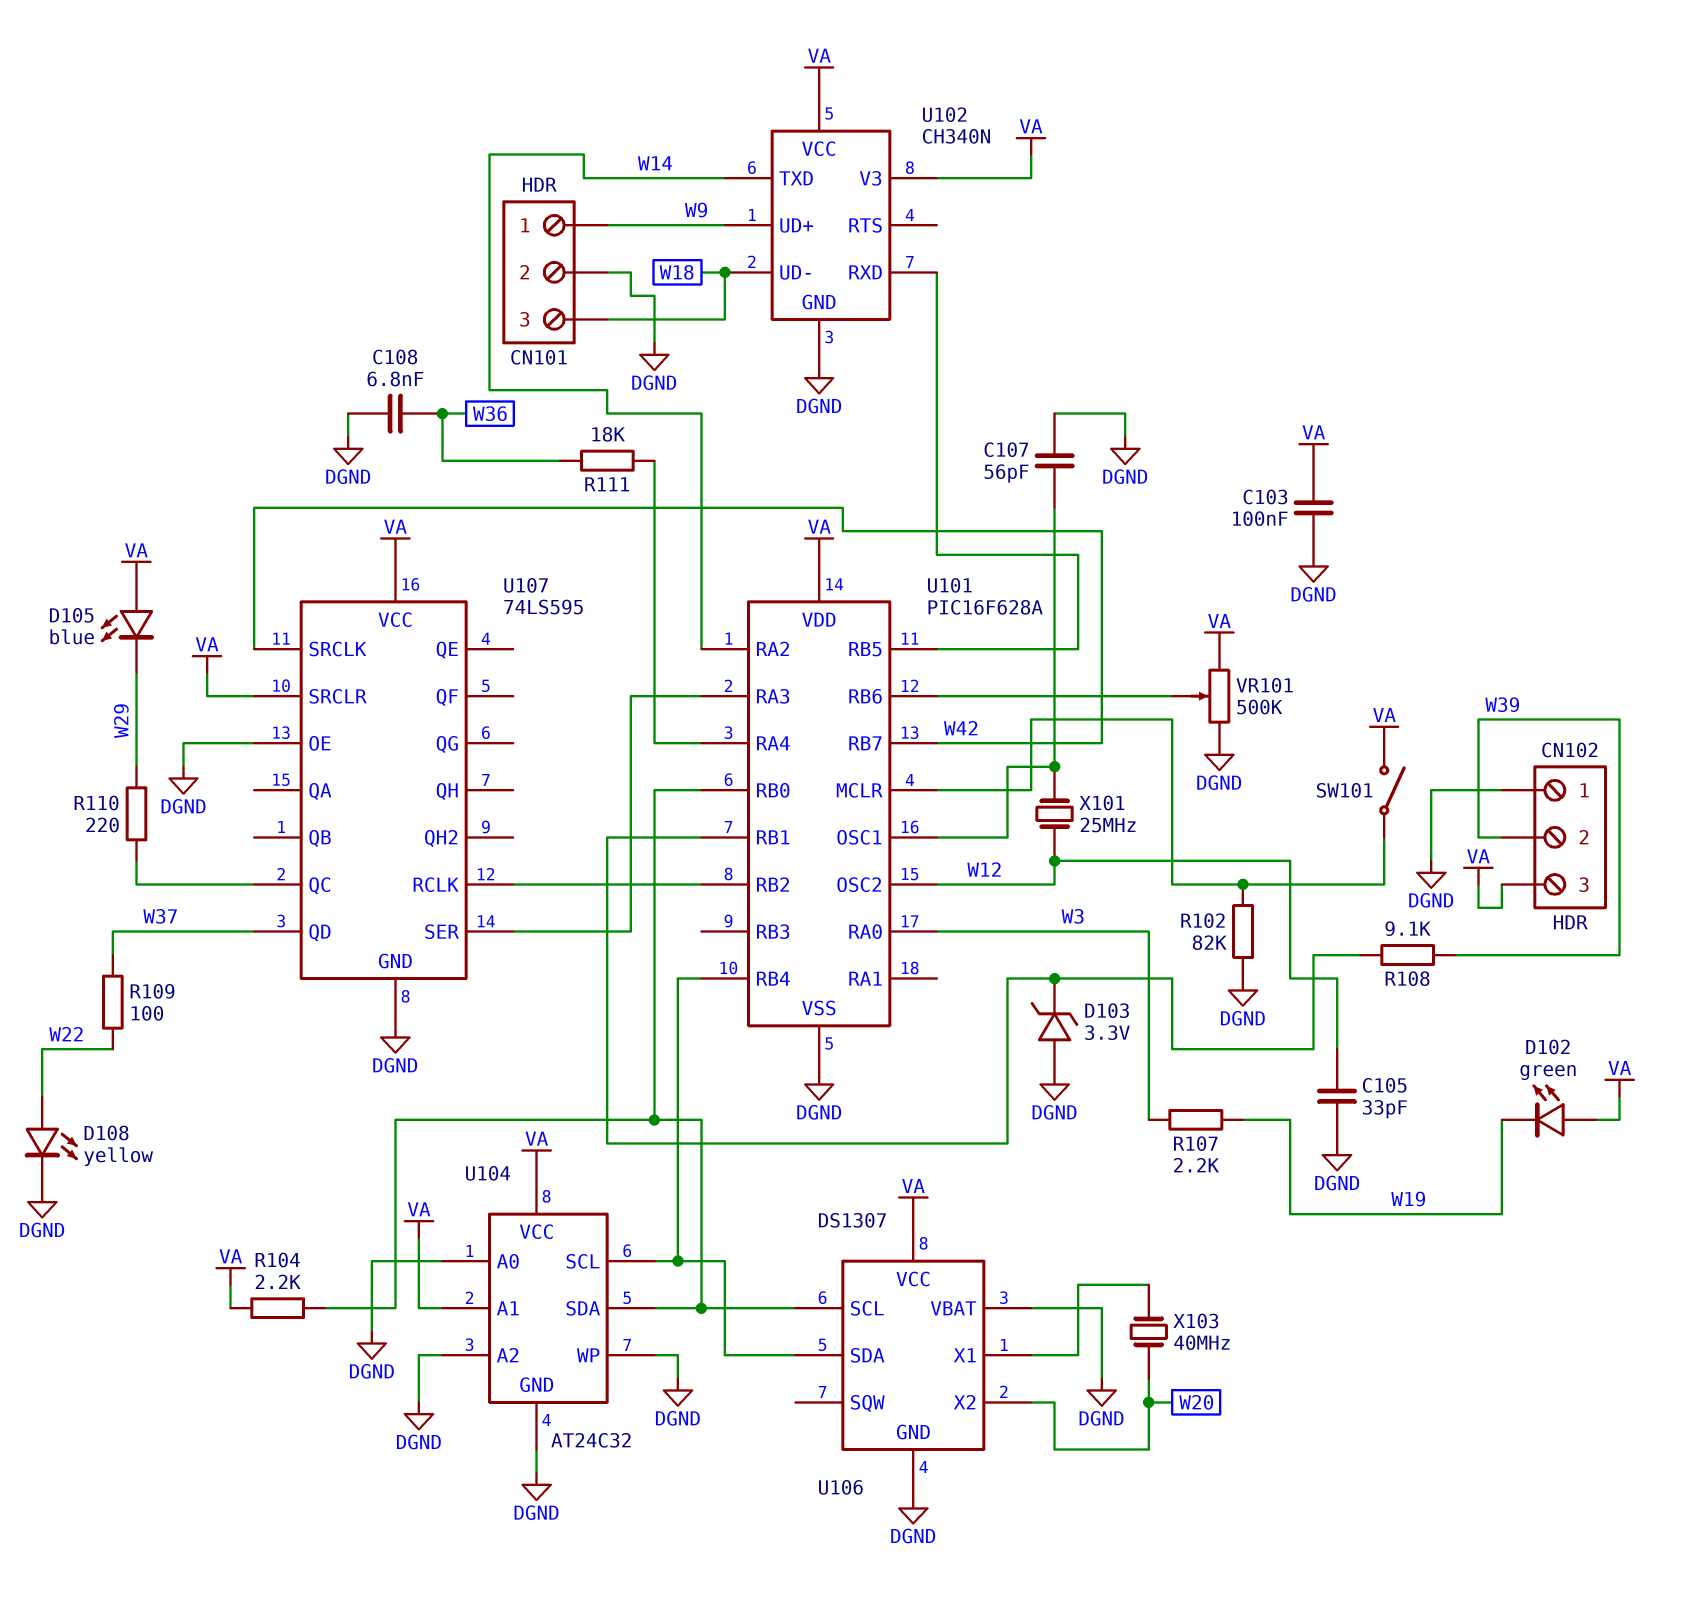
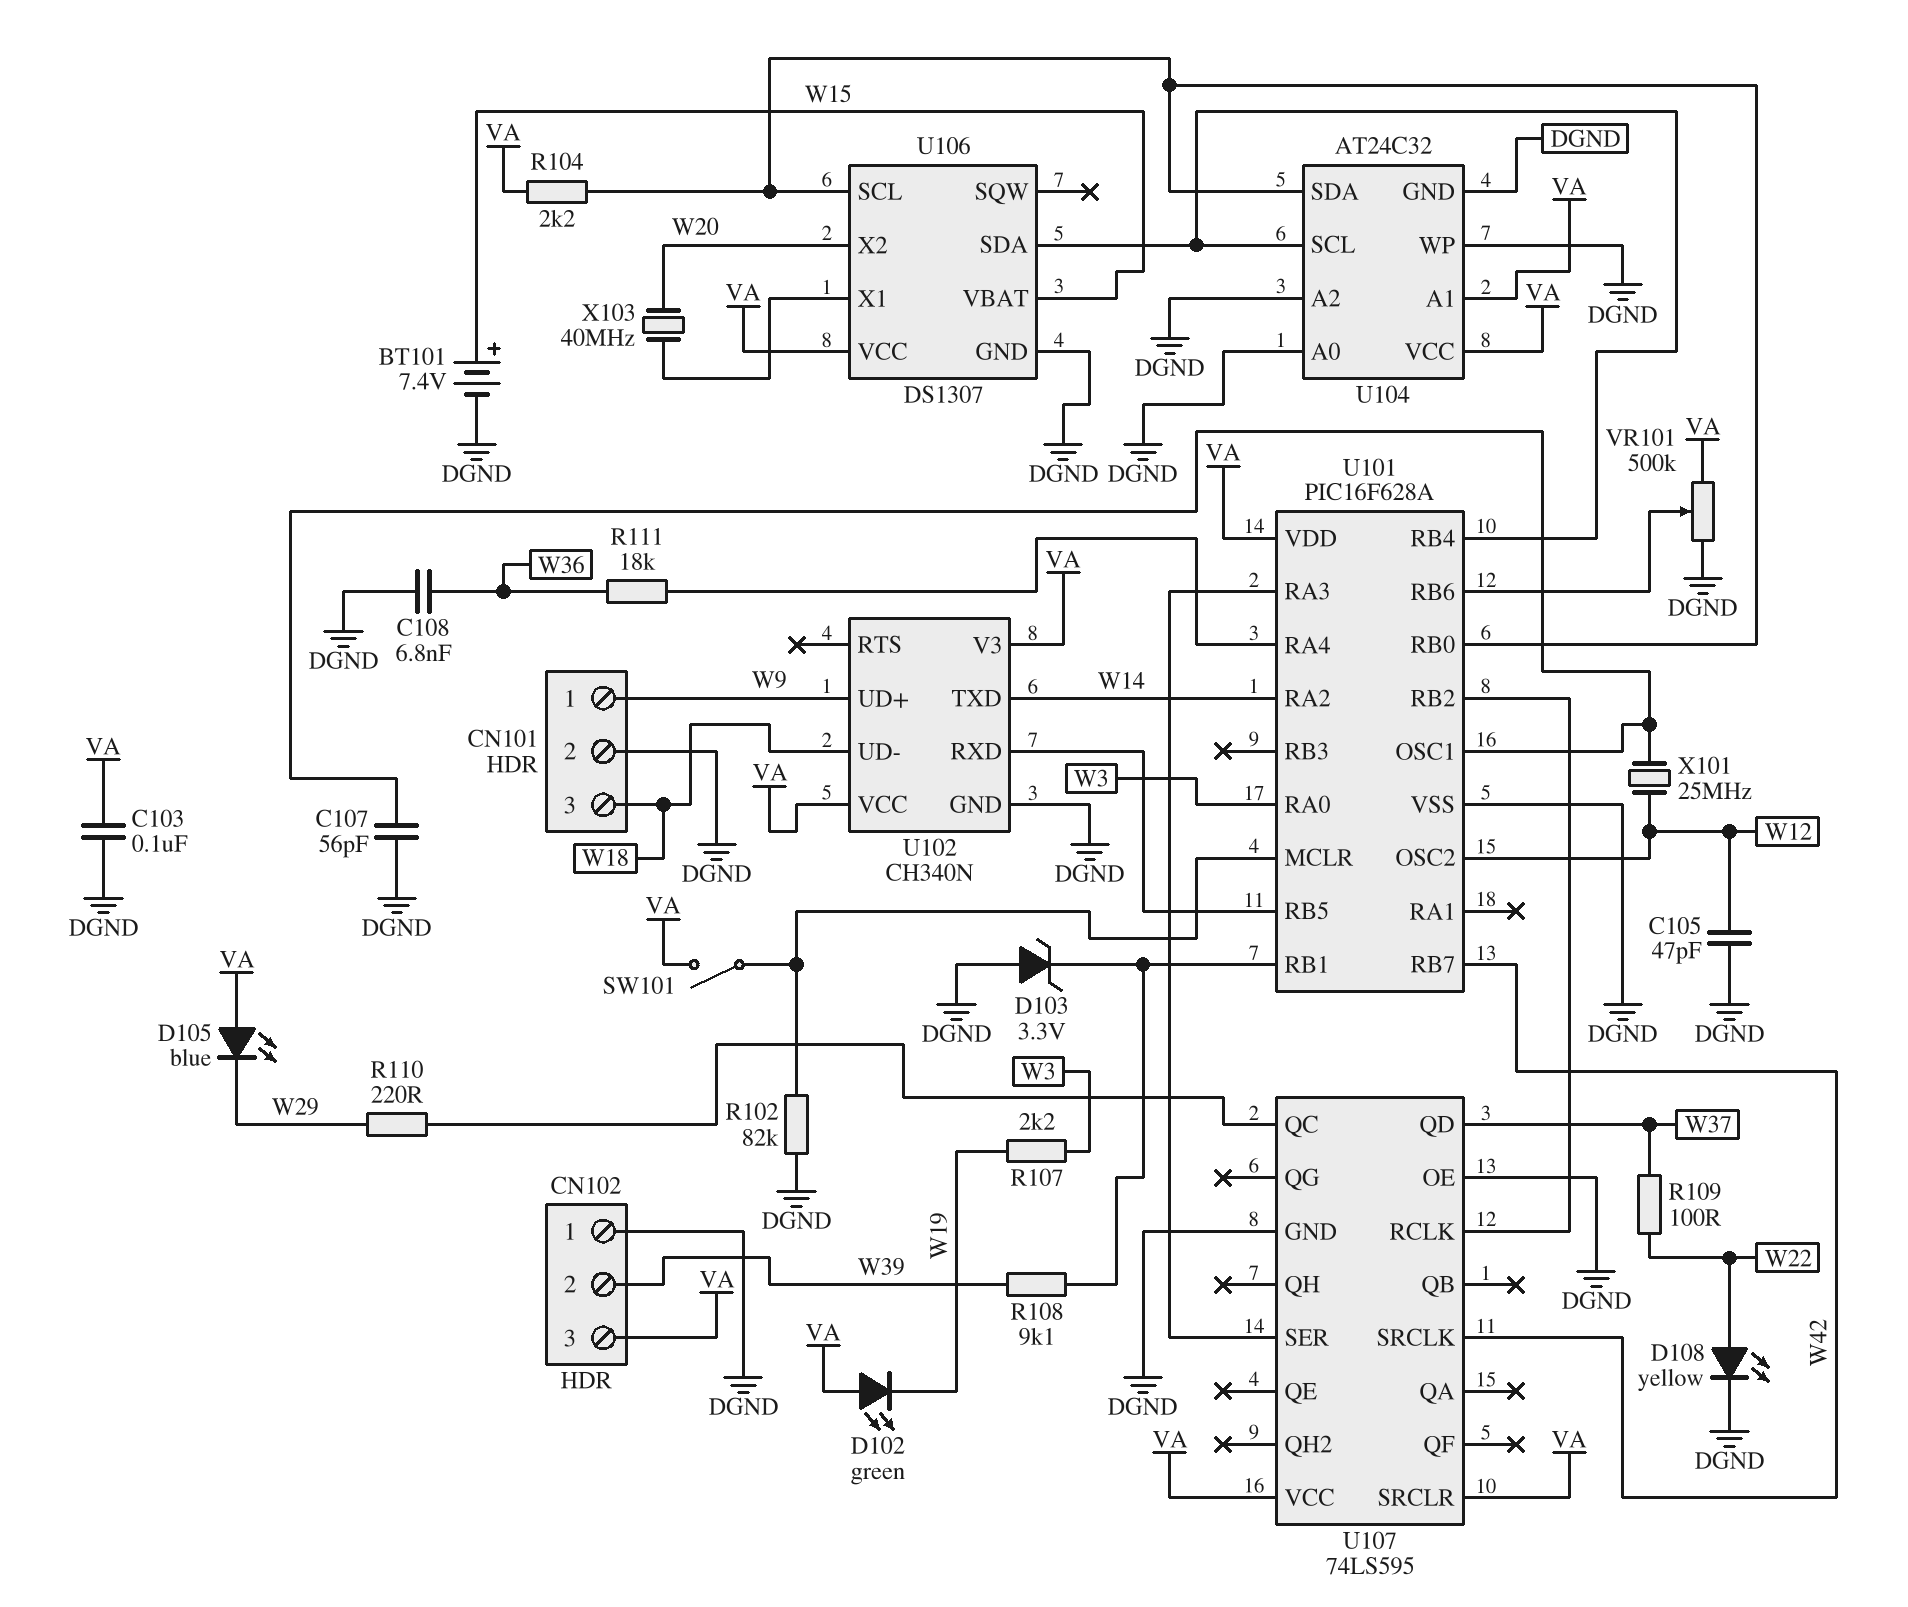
BT101: none -> 7.4V (plus W15, minus DGND)
C105: 33pF (DGND, W12) -> 47pF (DGND, W12)
U106 pin VBAT: DGND -> W15

